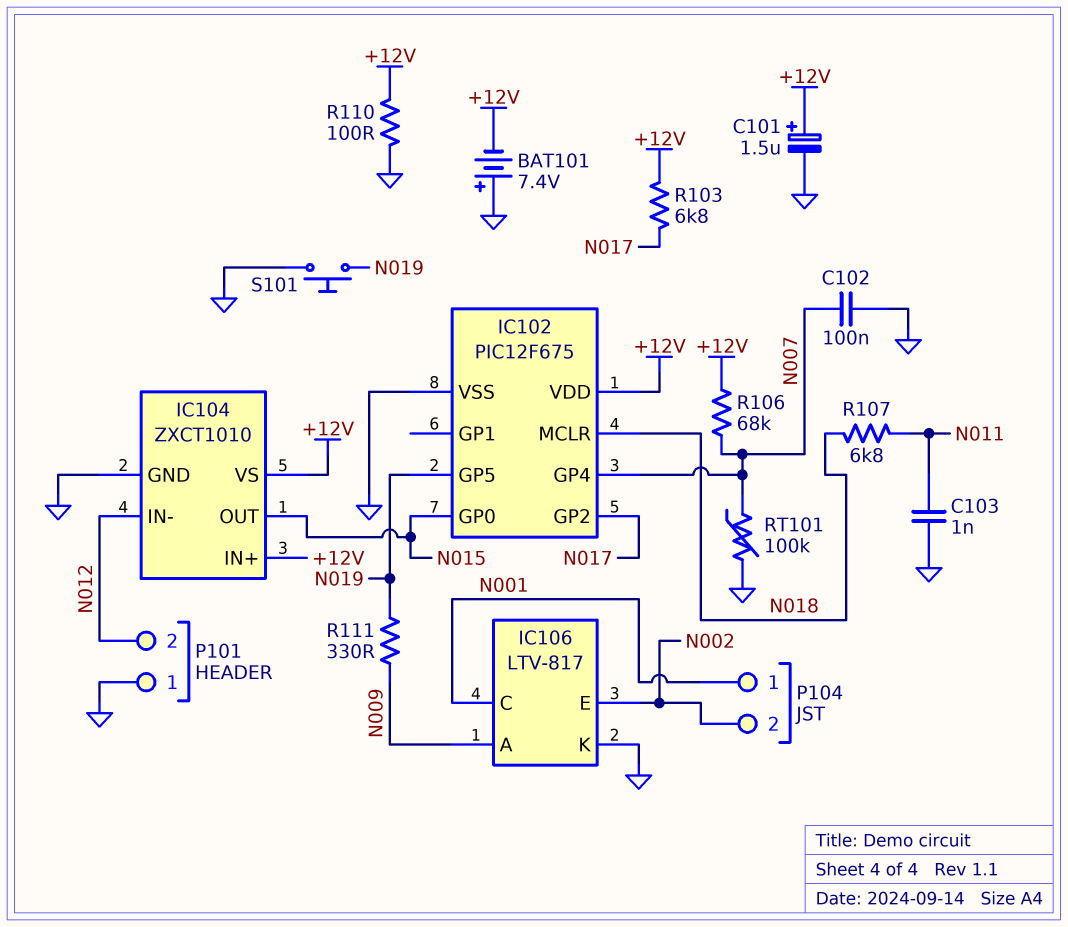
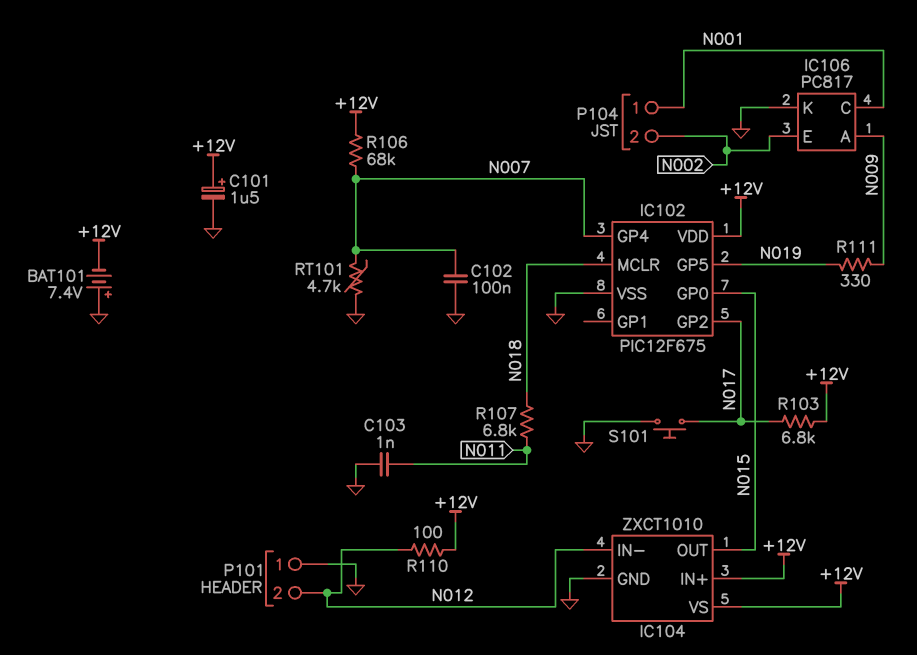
IC106: LTV-817 -> PC817
R110: 100 (+12V, GND) -> 100 (+12V, N012)
RT101: 100k (GND, N007) -> 4.7k (GND, N007)
S101: button (GND, N019) -> button (GND, N017)

